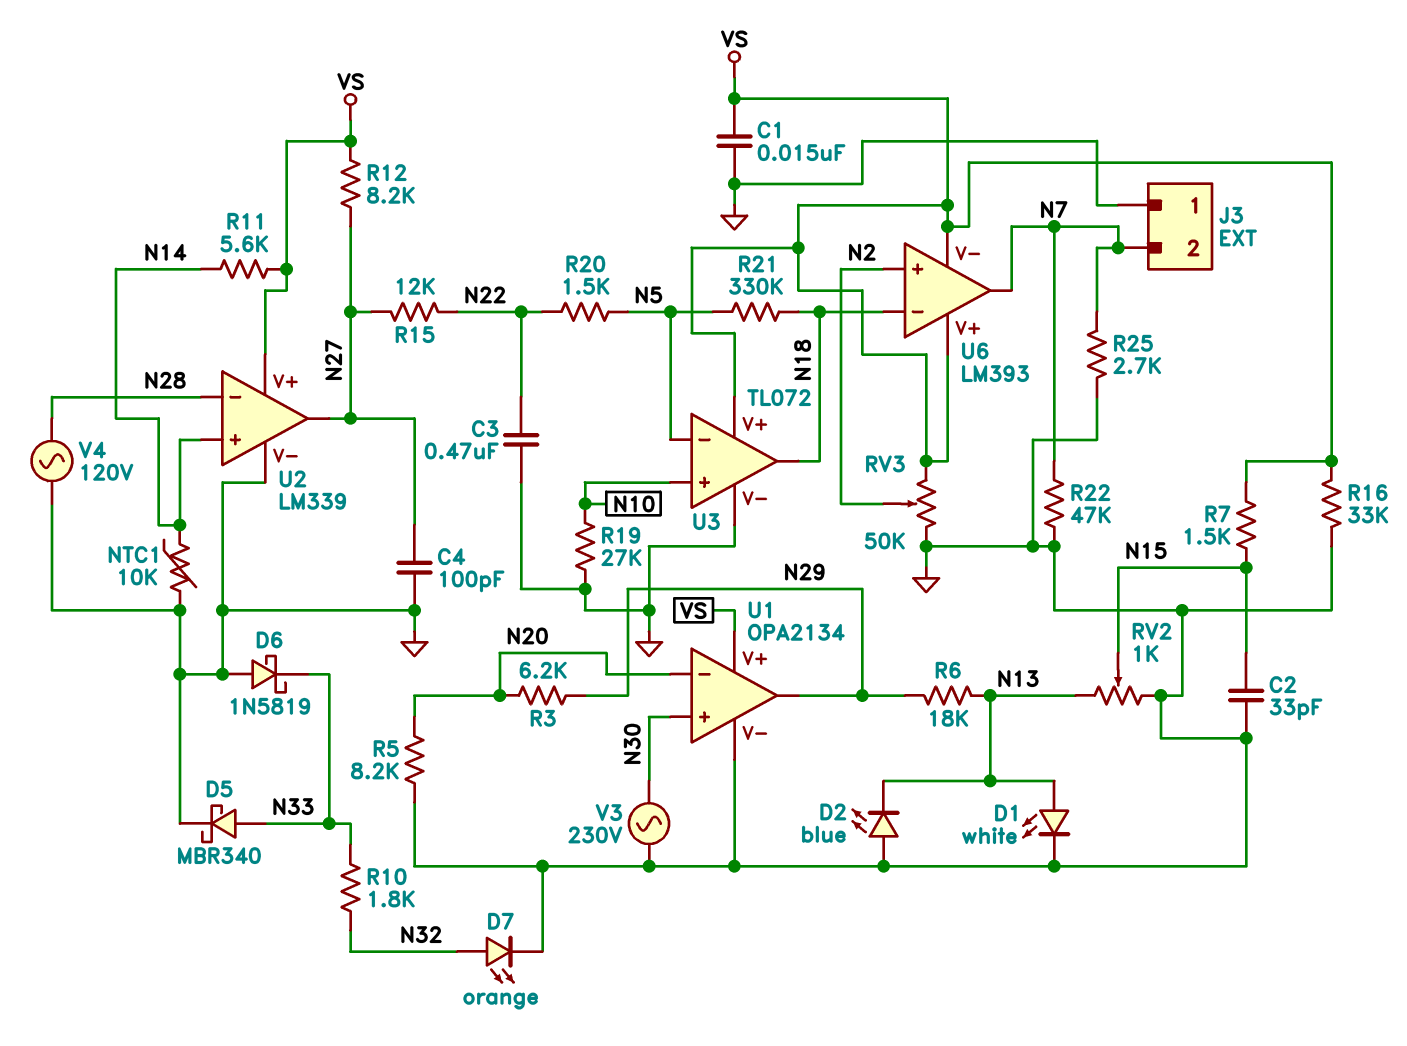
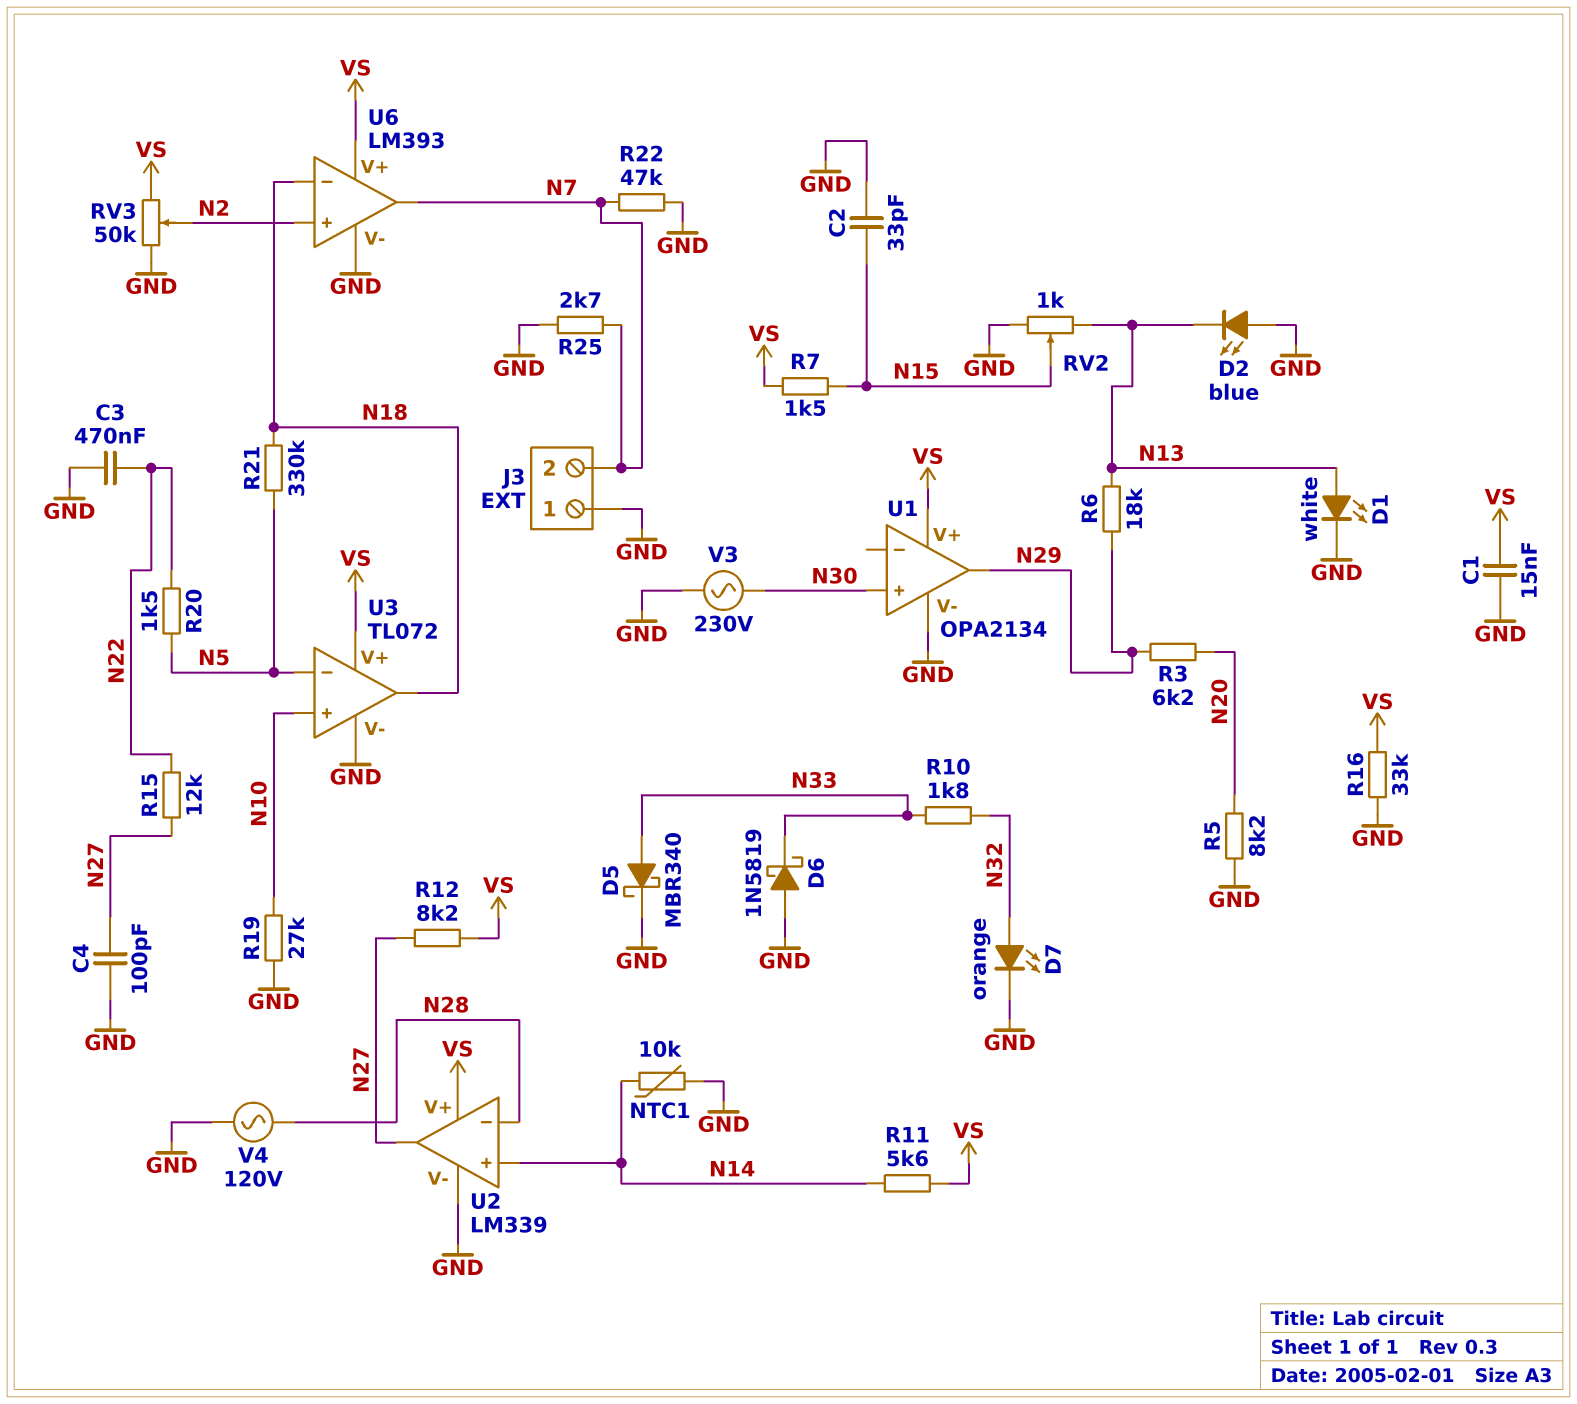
U1 pin in-: N20 -> none
U6 pin V-: VS -> GND

